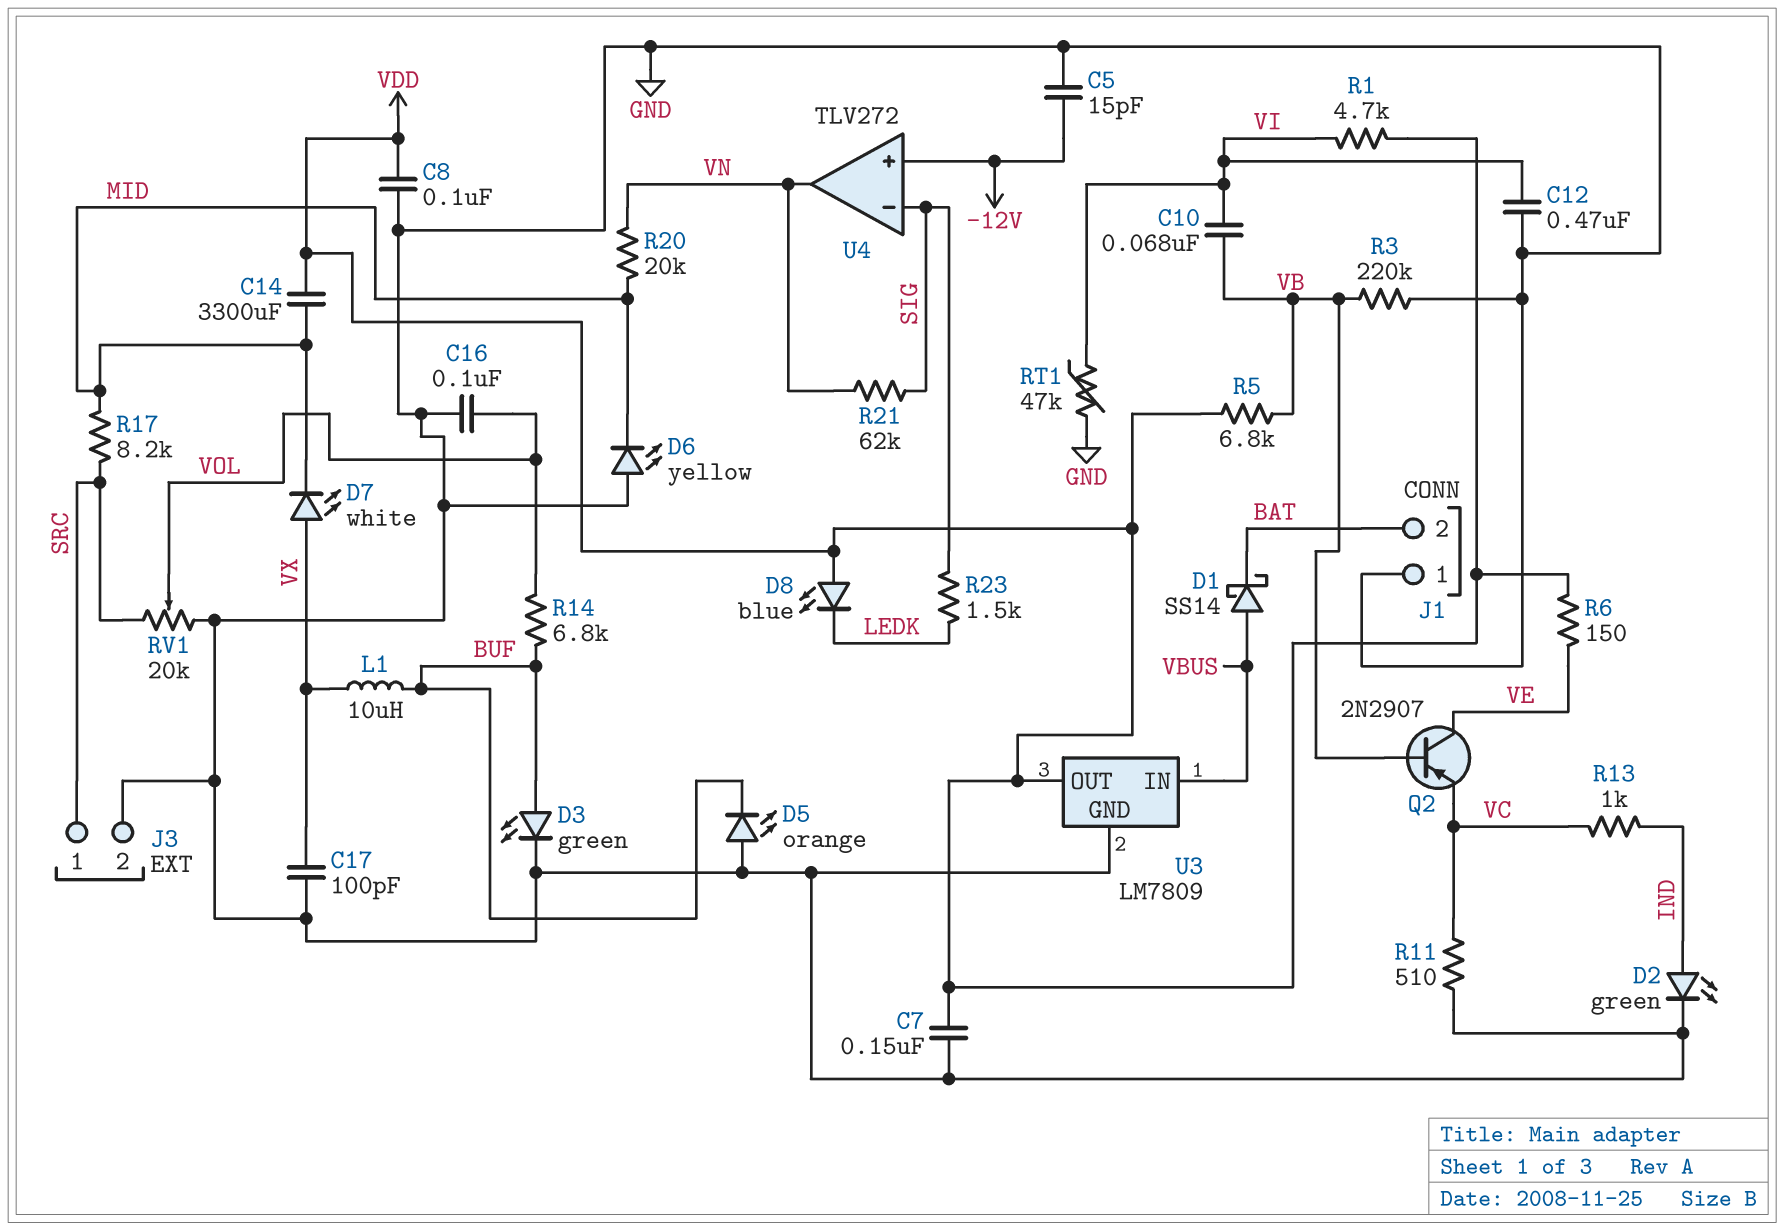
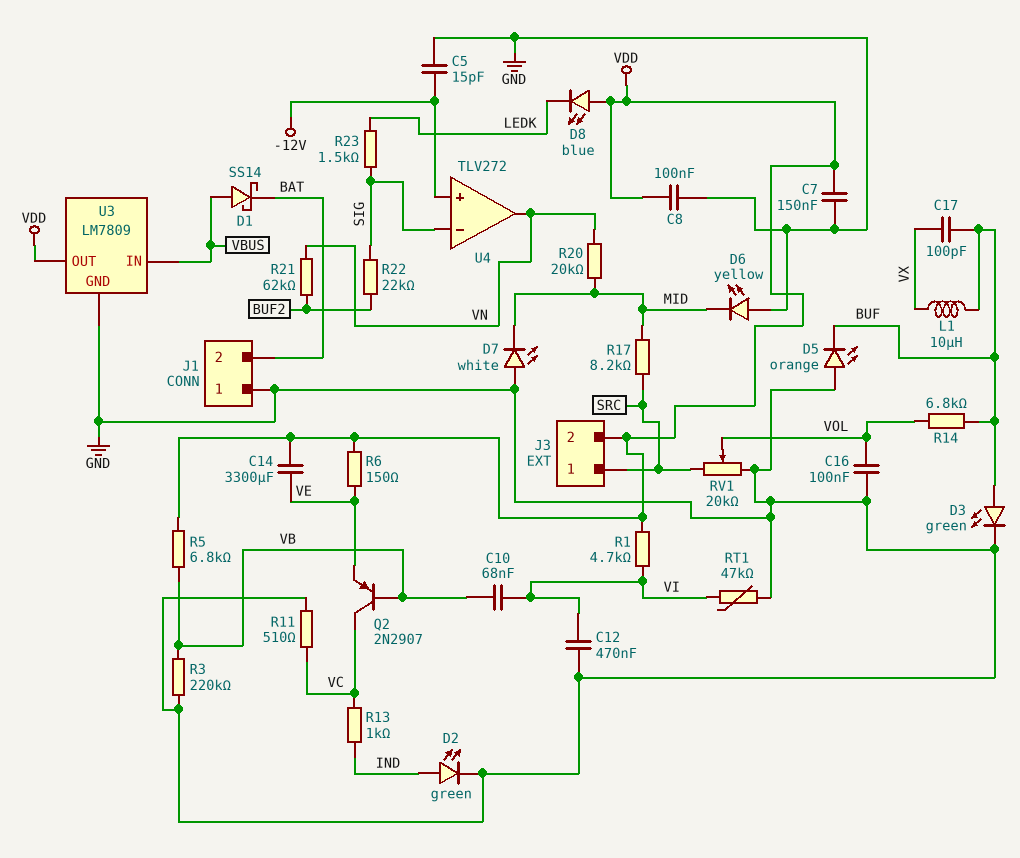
C14: 3300uF (MID, VDD) -> 3300uF (VDD, VE)
C17: 100pF (GND, VX) -> 100pF (BUF, VX)
D7: LED white (A VX, K MID) -> LED white (A GND, K MID)
J3 pin 2: GND -> VDD
Q2: PNP 2N2907 (B VB, C VE, E VC) -> PNP 2N2907 (B VB, C VC, E VE)
R21: 62k (SIG, VN) -> 62k (BUF2, VN)
R22: none -> 22k (BUF2, SIG)

